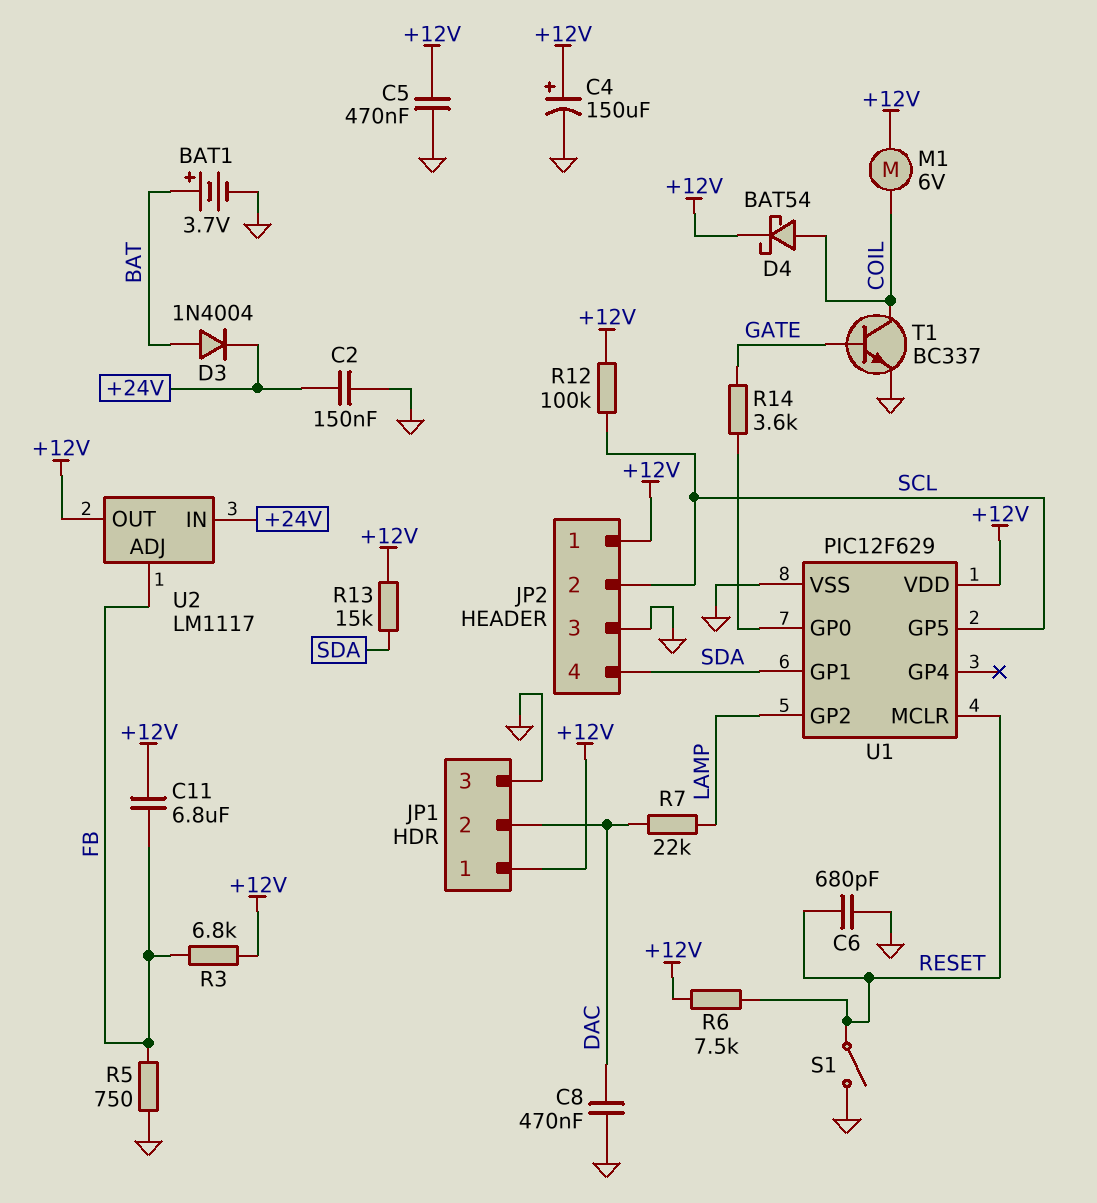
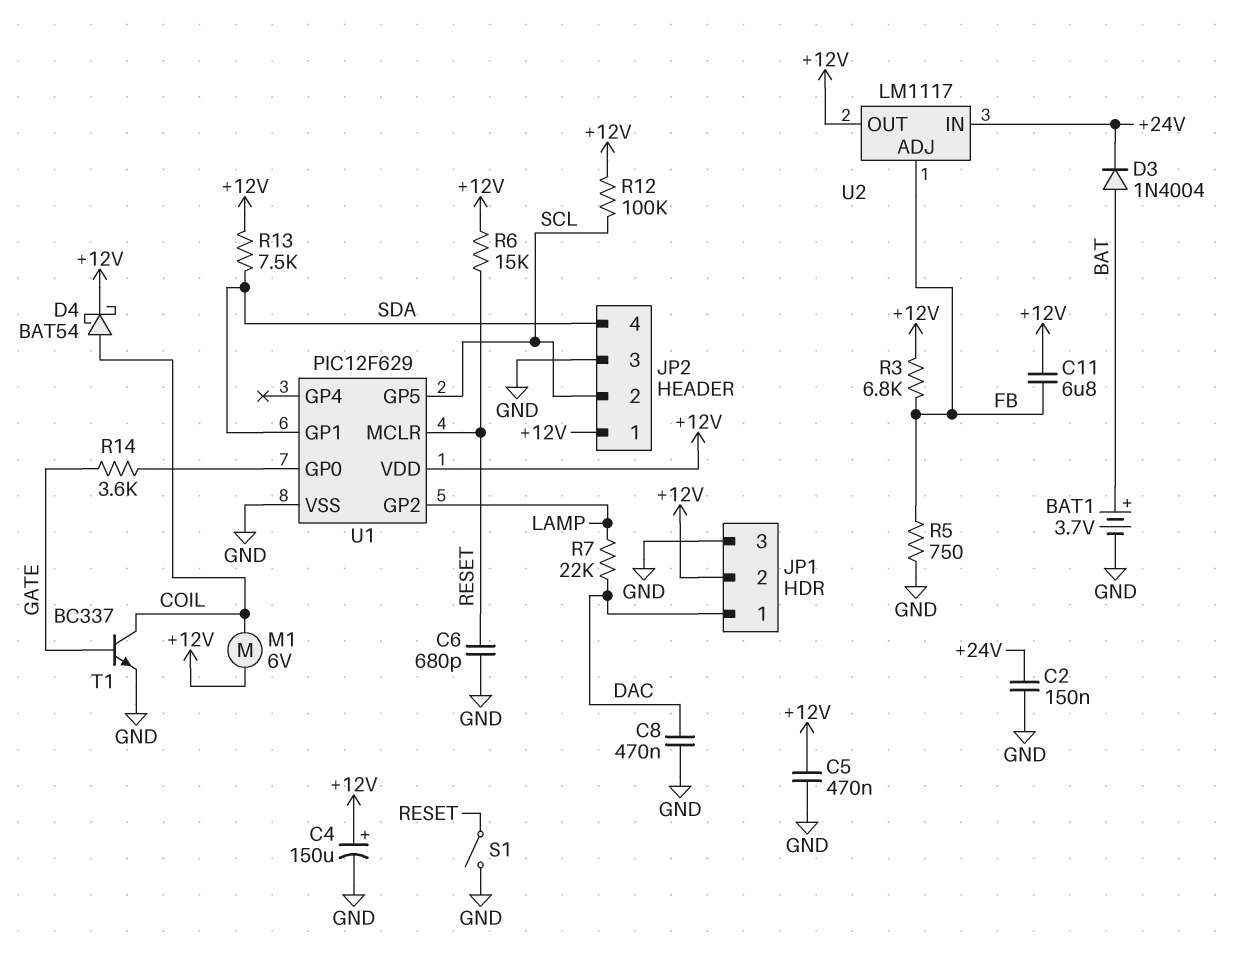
JP1 pin 1: +12V -> DAC
JP1 pin 2: DAC -> +12V
R6: 7.5k (+12V, RESET) -> 15k (+12V, RESET)
R13: 15k (+12V, SDA) -> 7.5k (+12V, SDA)

